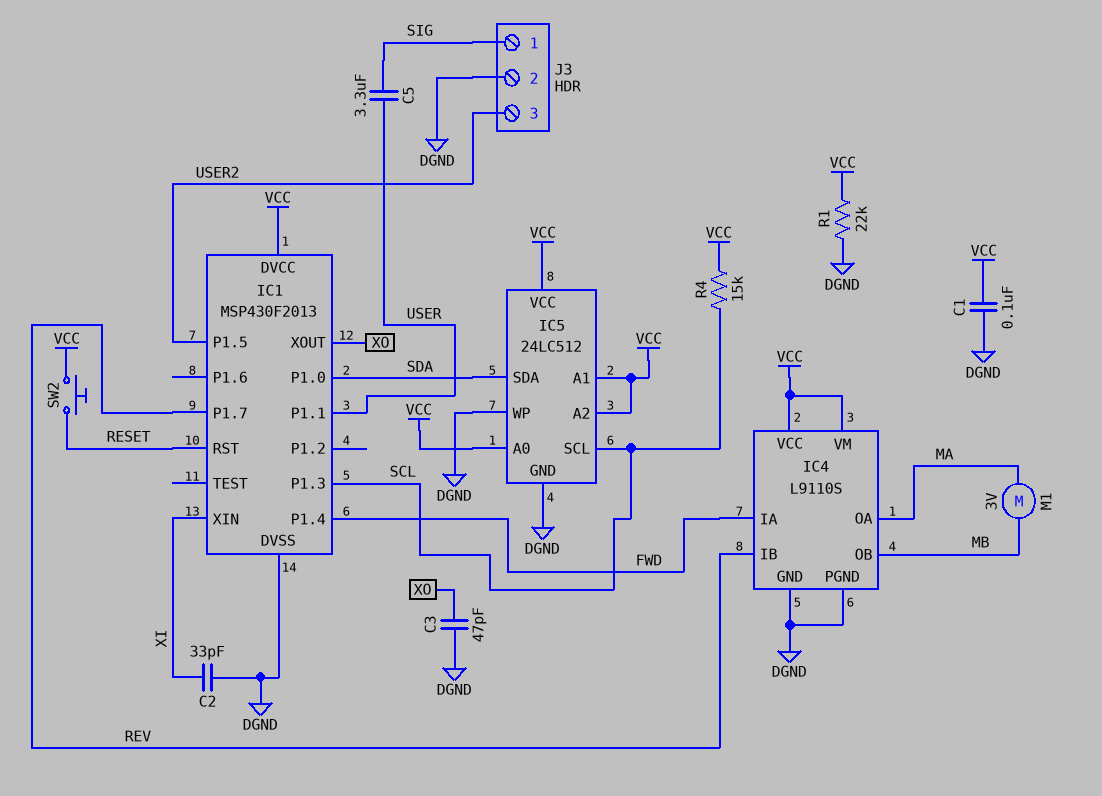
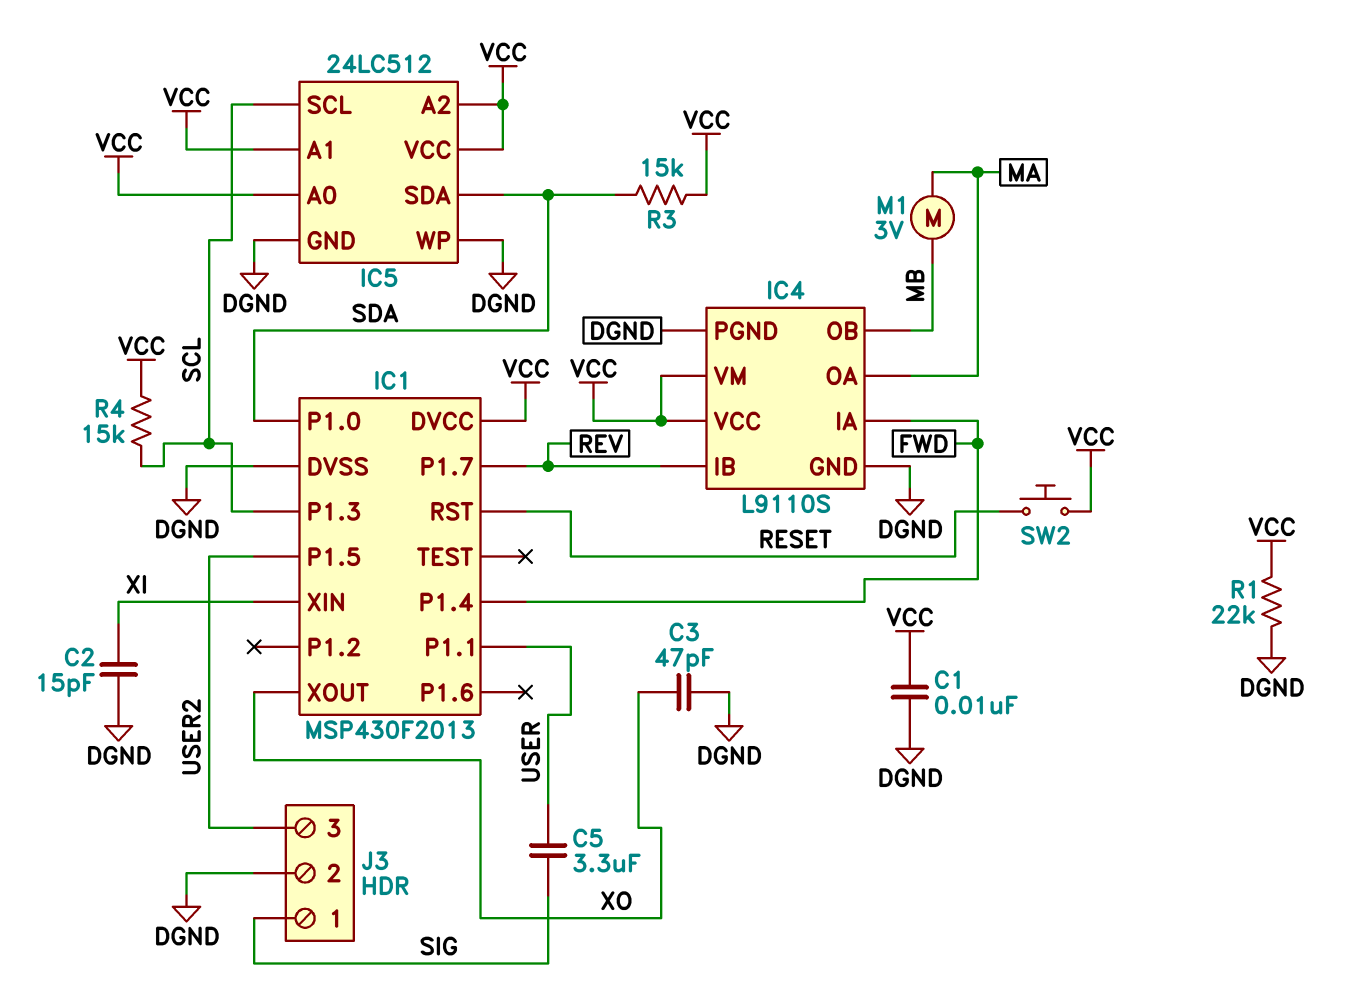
C1: 100nF (DGND, VCC) -> 10nF (DGND, VCC)
C2: 33pF (DGND, XI) -> 15pF (DGND, XI)
R3: none -> 15k (SDA, VCC)

